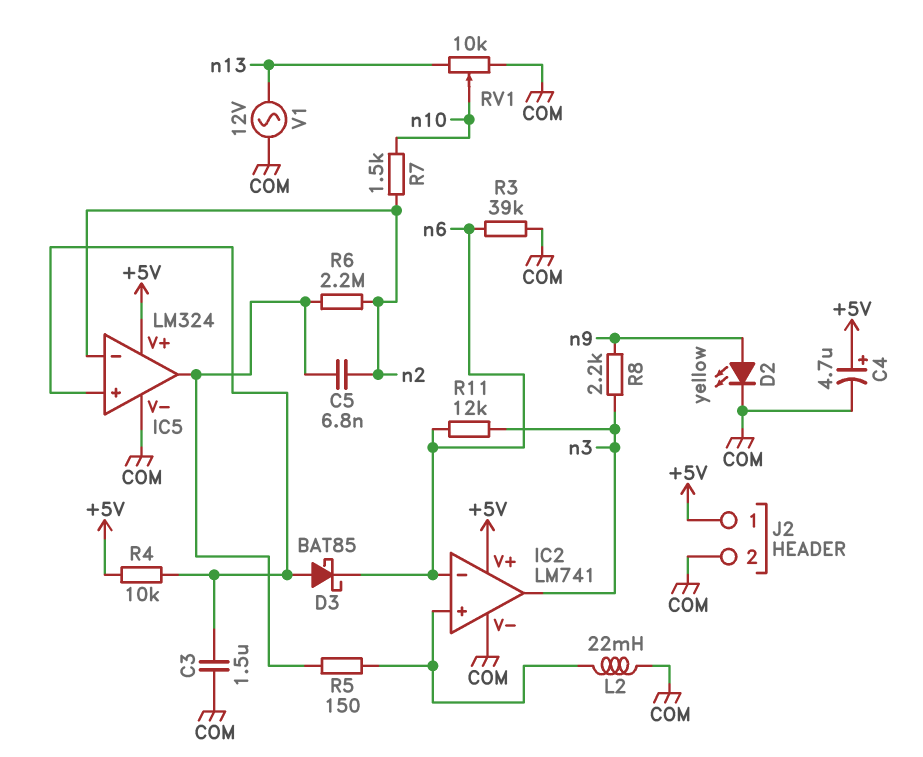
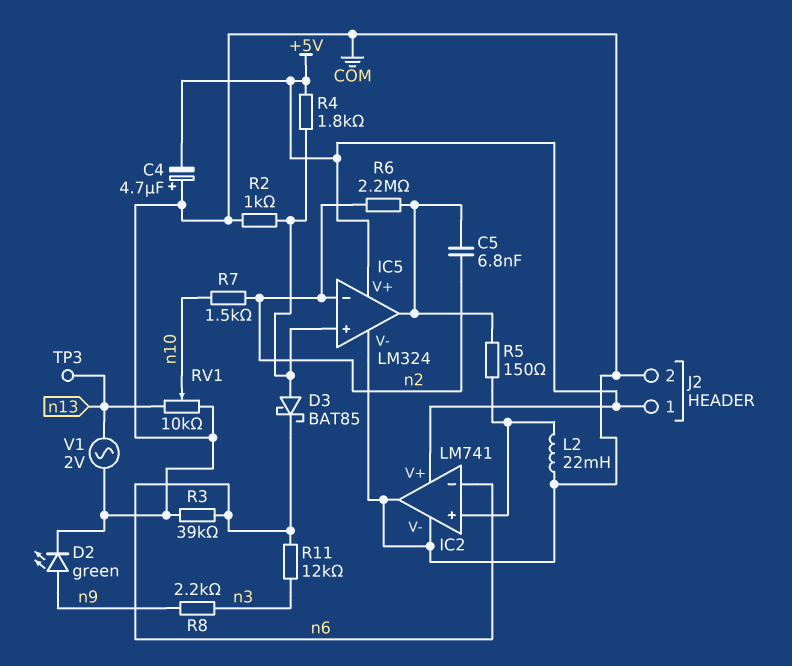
C3: 1.5uF (COM, IC5/in+) -> none
C4: 4.7uF (plus +5V, minus COM) -> 4.7uF (plus COM, minus +5V)
D2: LED yellow (A n9, K COM) -> LED green (A n9, K COM)
IC2 pin out: n3 -> COM
R2: none -> 1k (COM, IC5/in+)
R4: 10k (+5V, IC5/in+) -> 1.8k (+5V, IC5/in+)
TP3: none -> test point (n13)
V1: AC 12V (COM, n13) -> AC 2V (COM, n13)

